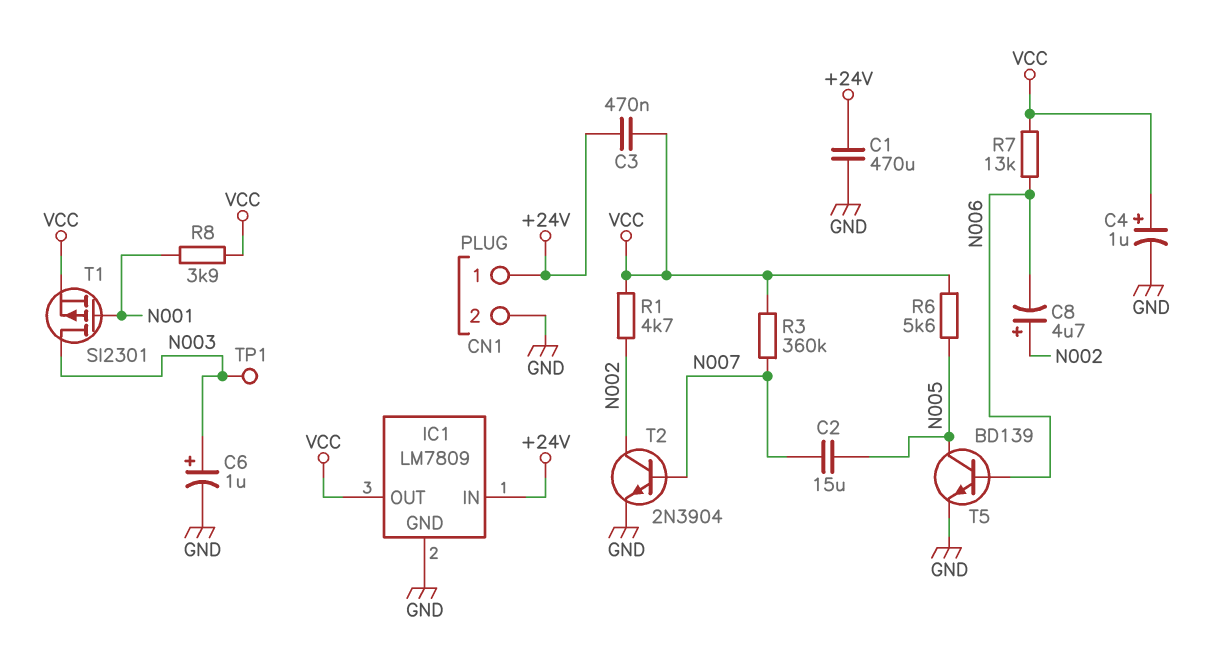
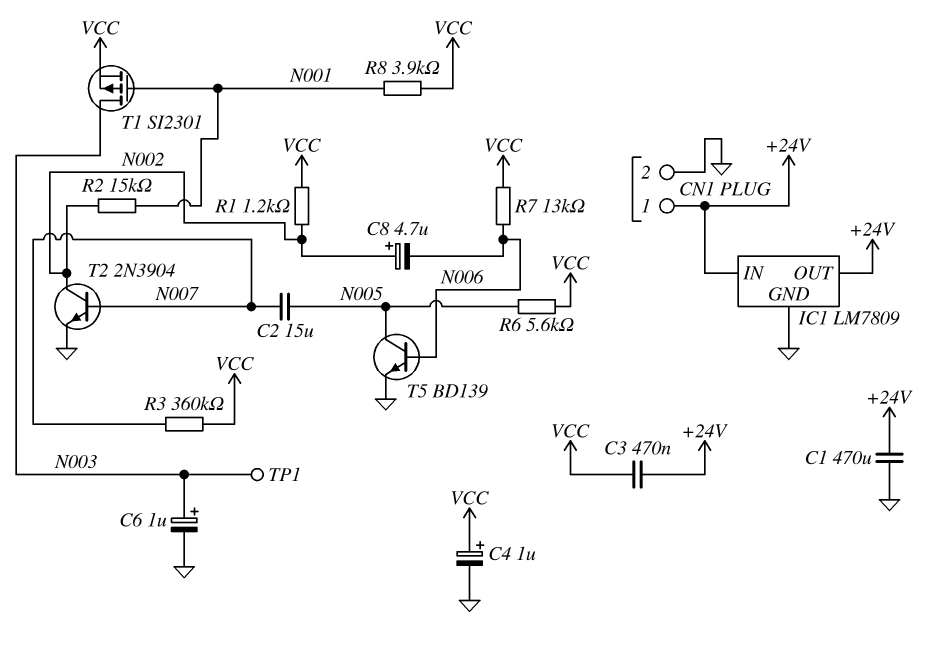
IC1 pin OUT: VCC -> +24V
R1: 4.7k (N002, VCC) -> 1.2k (N002, VCC)
R2: none -> 15k (N001, N002)

